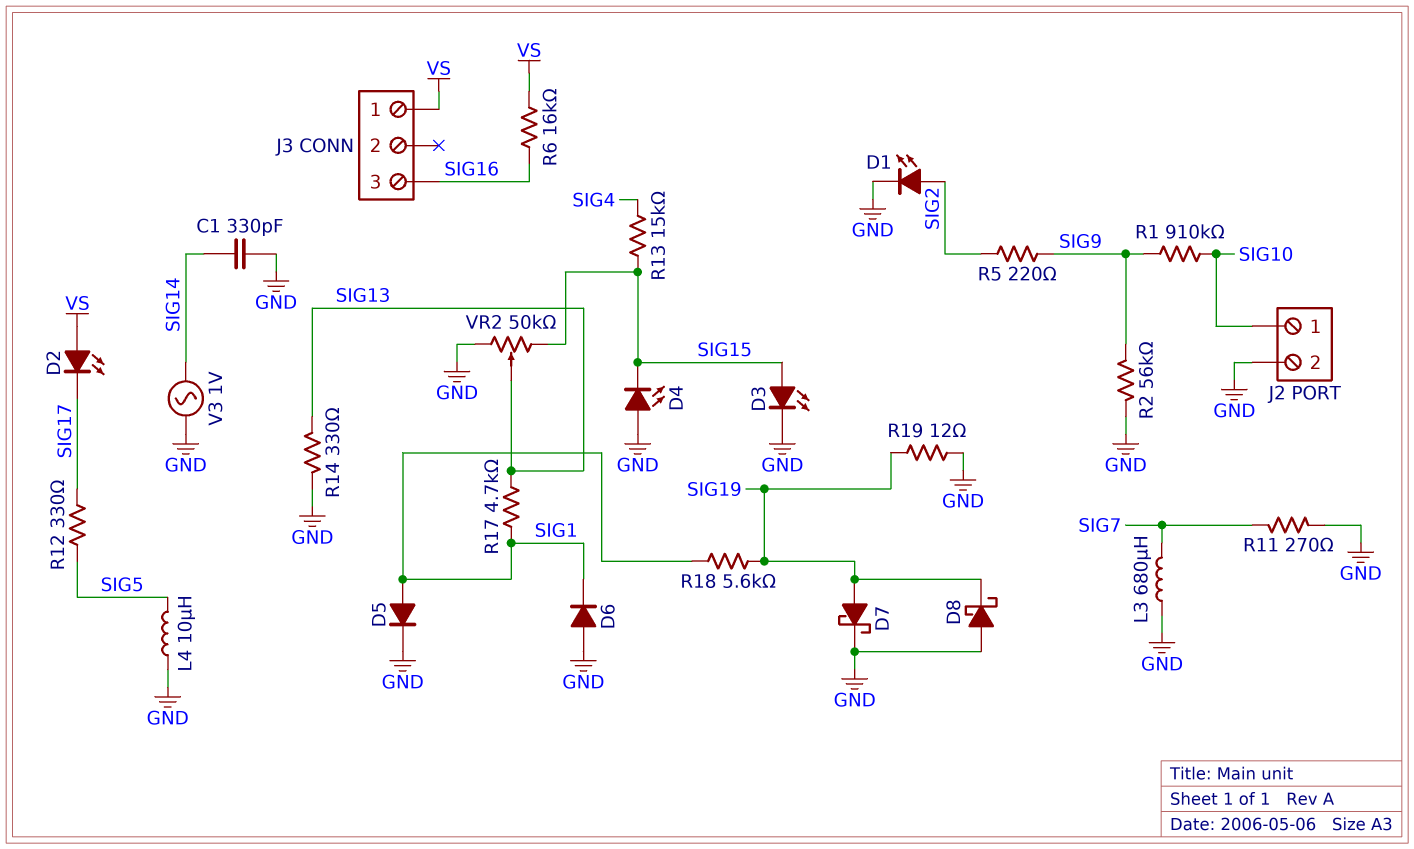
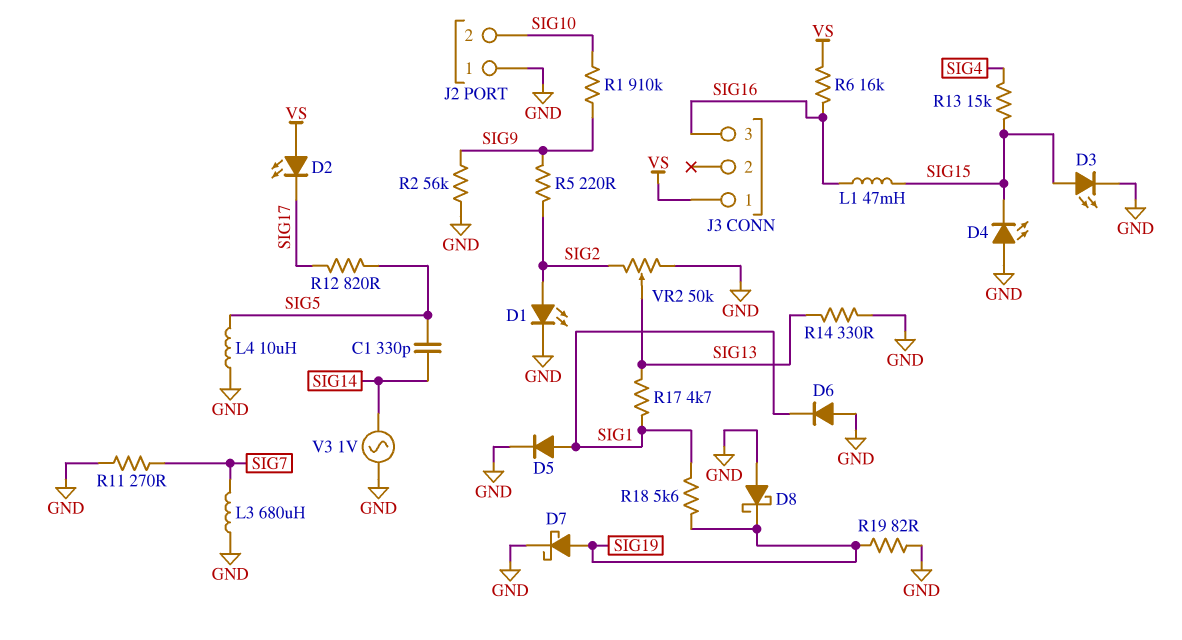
C1: 330pF (GND, SIG14) -> 330pF (SIG5, SIG14)
J2 pin 1: SIG10 -> GND
J2 pin 2: GND -> SIG10
L1: none -> 47mH (SIG15, SIG16)
R12: 330 (SIG5, SIG17) -> 820 (SIG5, SIG17)
R19: 12 (GND, SIG19) -> 82 (GND, SIG19)
VR2: 50k (GND, SIG15, wiper SIG13) -> 50k (GND, SIG2, wiper SIG13)

